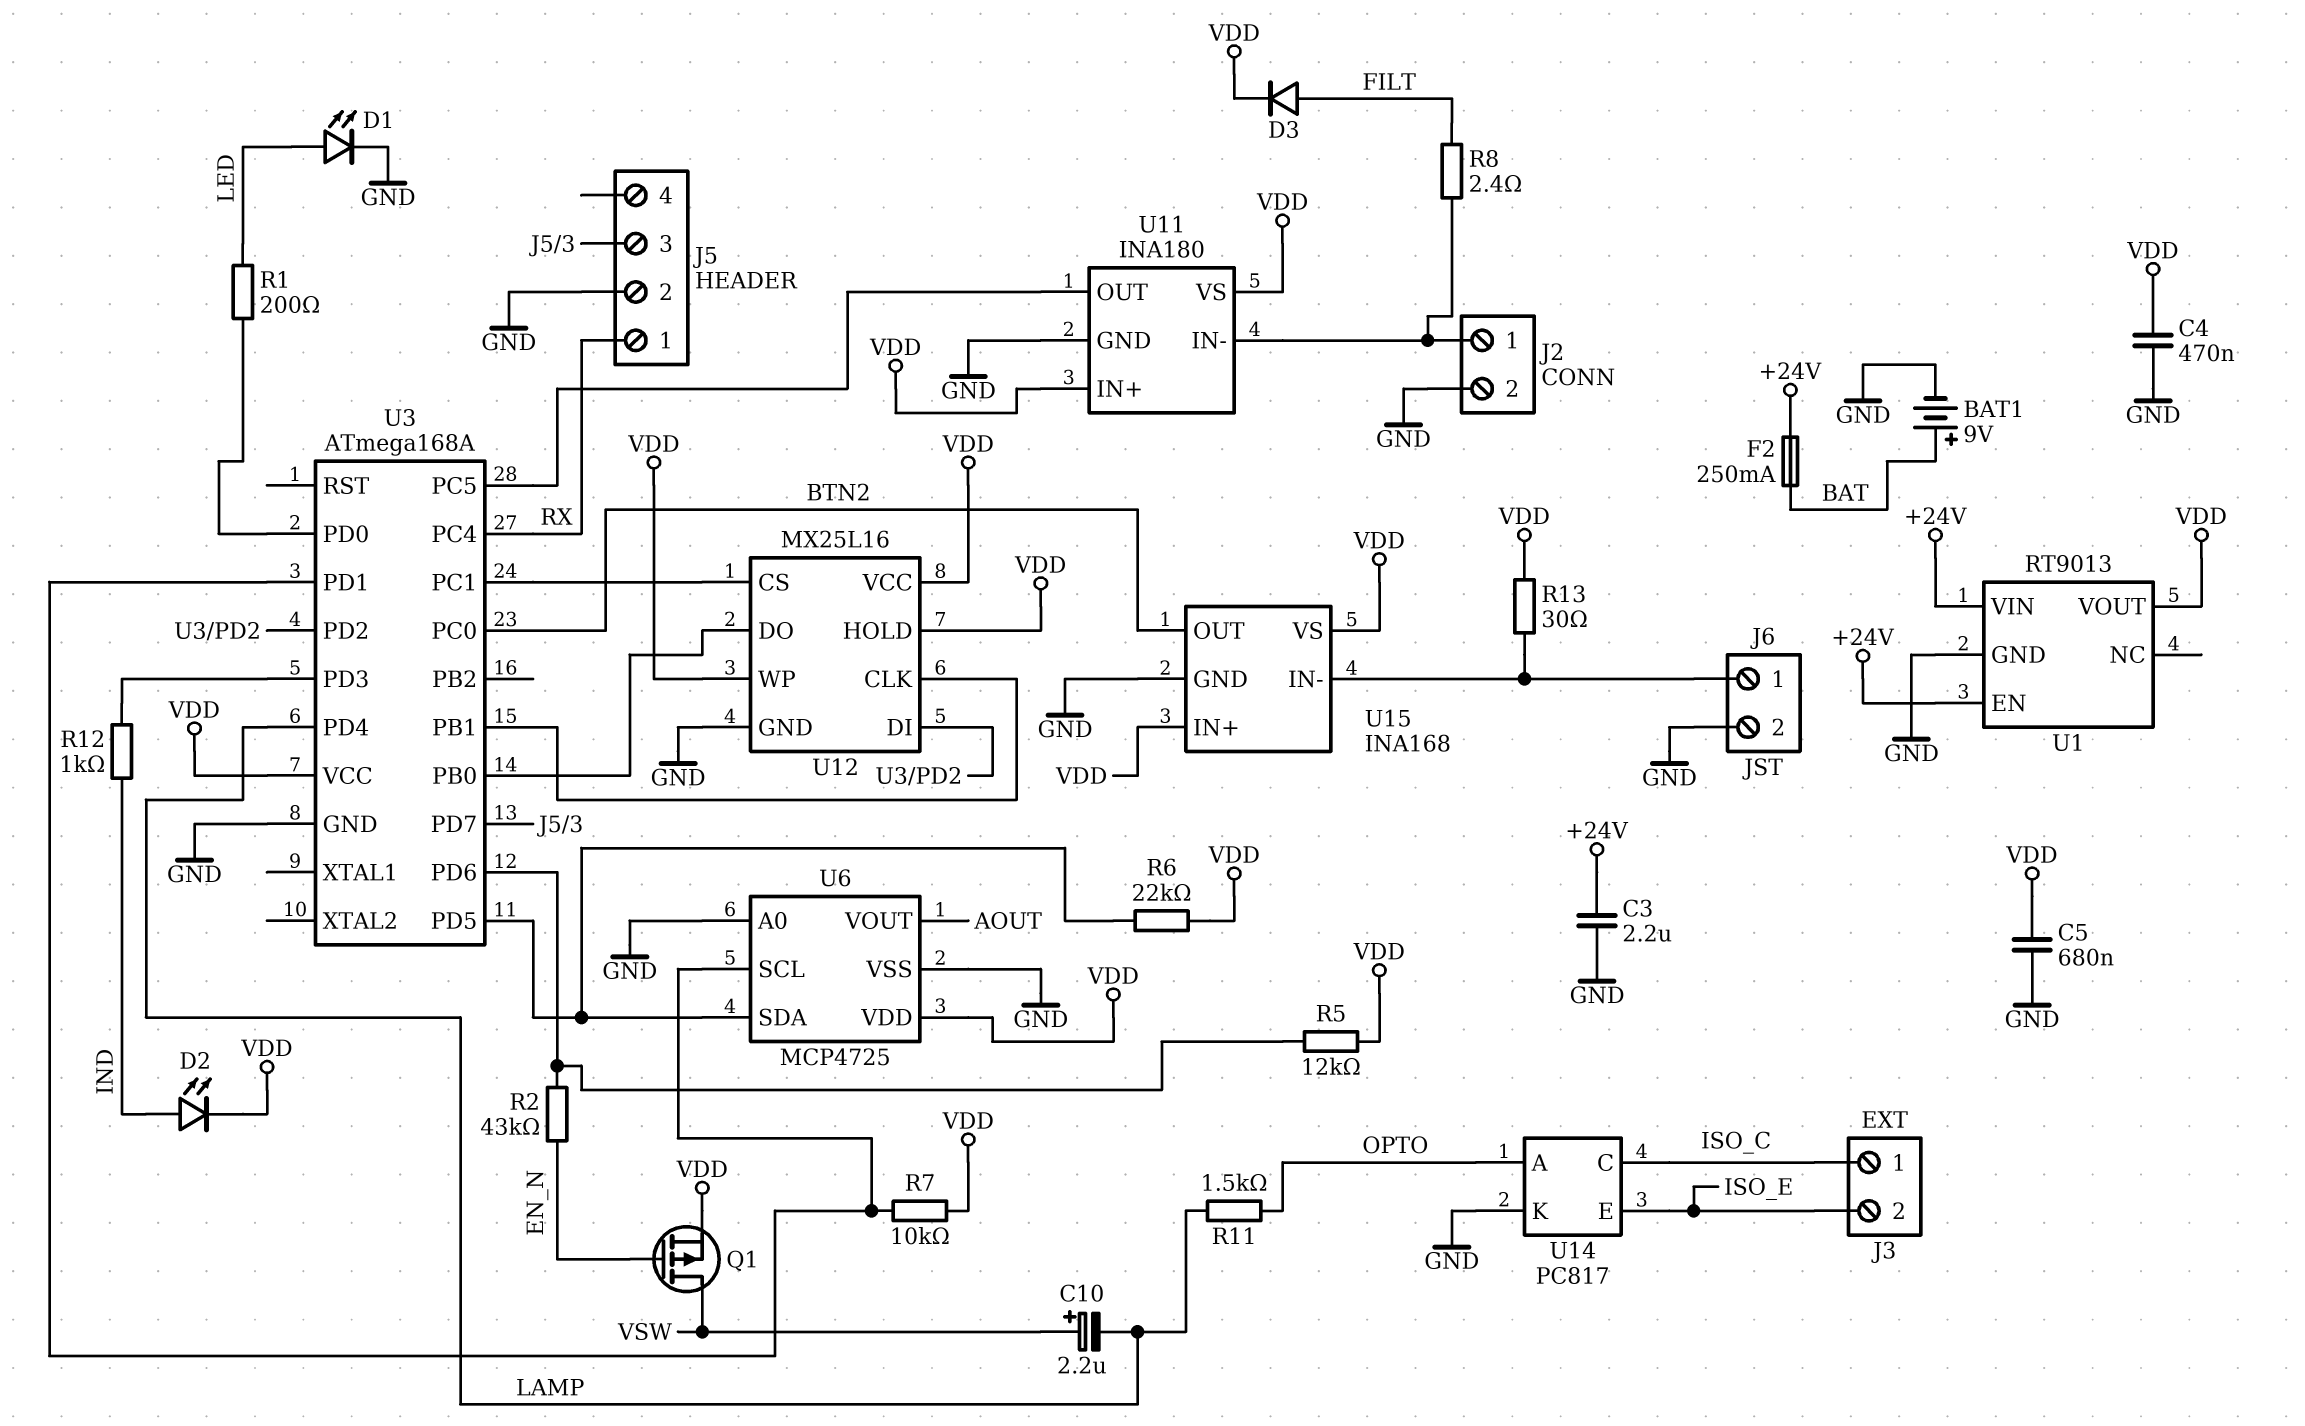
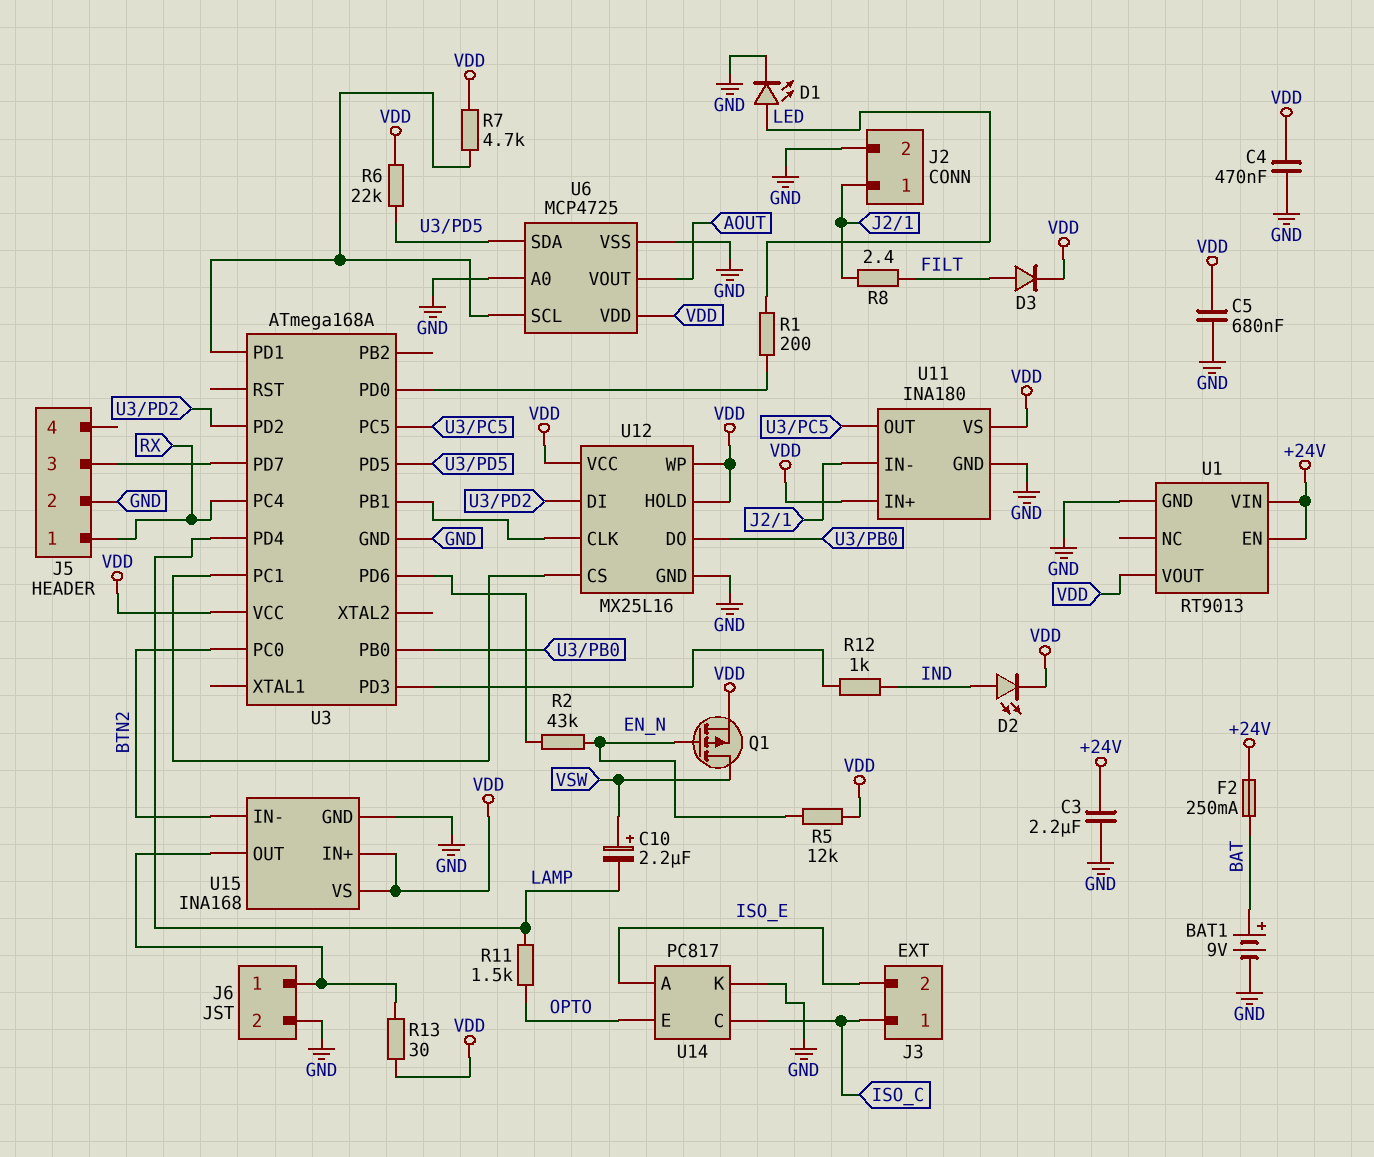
R5: 12k (U3/PD6, VDD) -> 12k (EN_N, VDD)
R7: 10k (U3/PD1, VDD) -> 4.7k (U3/PD1, VDD)
U14 pin A: OPTO -> ISO_E
U14 pin E: ISO_E -> OPTO
U15 pin IN-: J6/1 -> BTN2
U15 pin OUT: BTN2 -> J6/1

